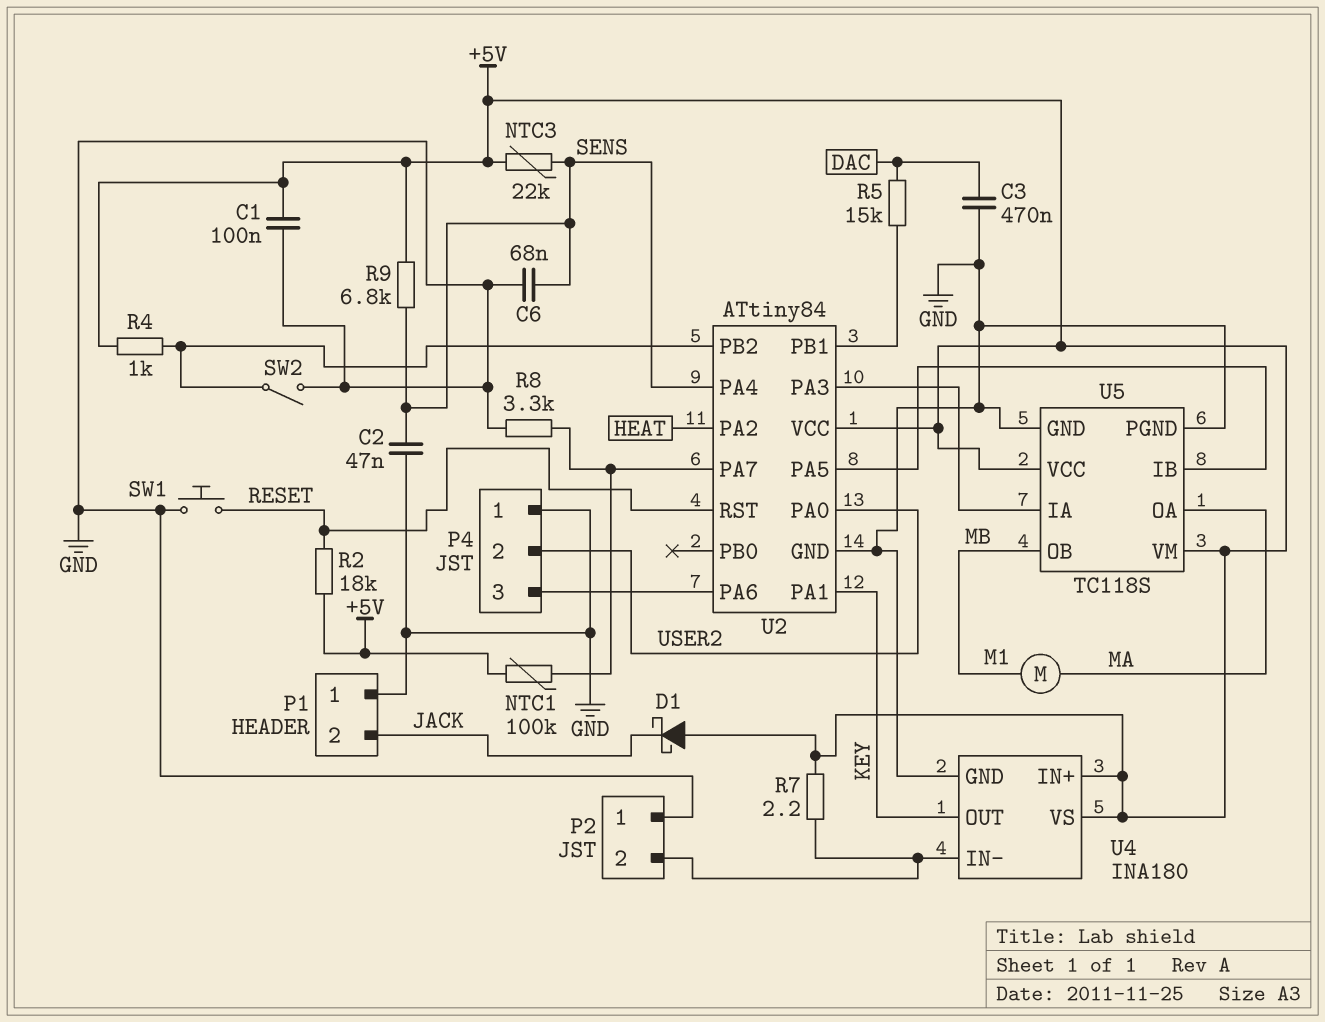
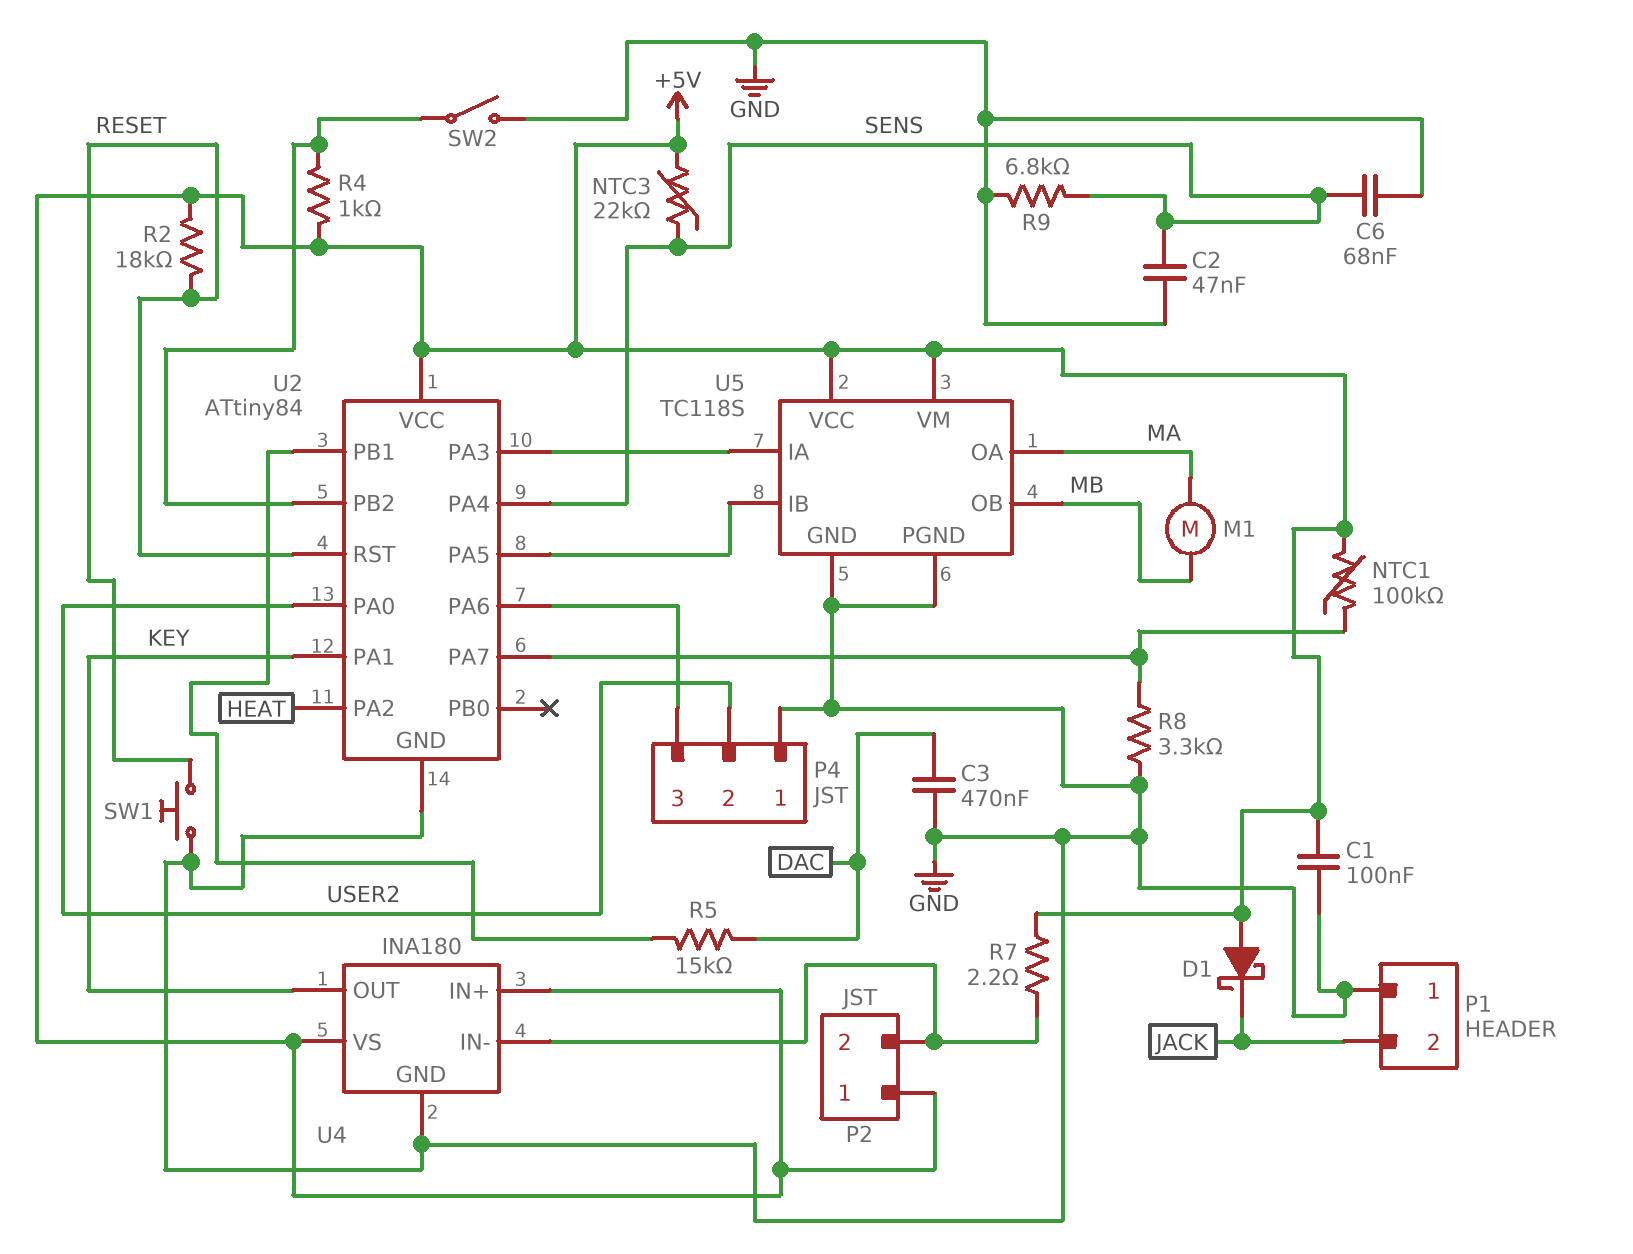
P2 pin 1: GND -> +5V
R9: 6.8k (+5V, SENS) -> 6.8k (GND, SENS)

